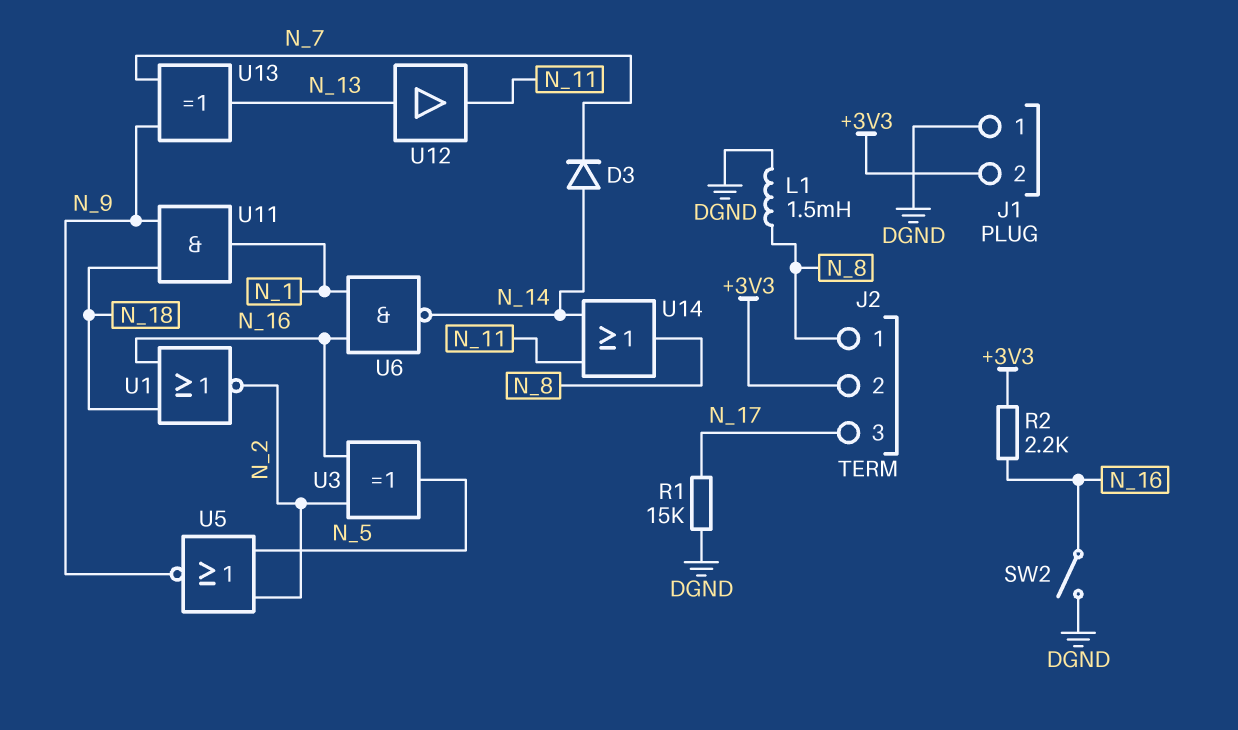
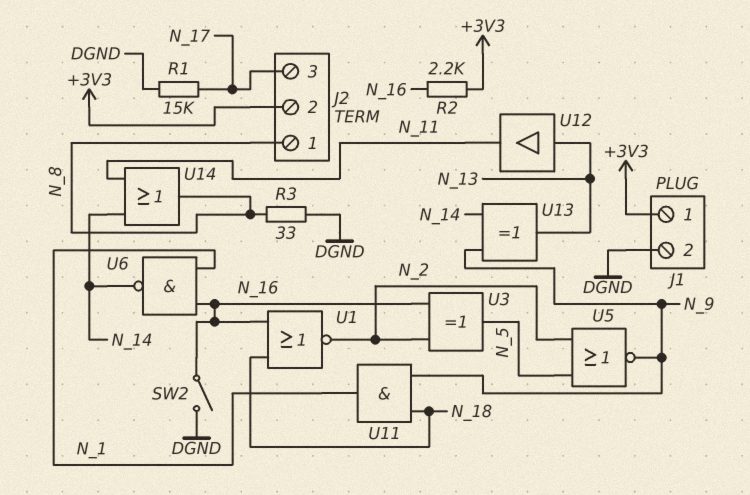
D3: diode (A N_14, K N_7) -> none
J1 pin 1: DGND -> +3V3
J1 pin 2: +3V3 -> DGND
L1: 1.5mH (DGND, N_8) -> none
R3: none -> 33 (DGND, N_8)
U13: XOR (in N_7, in N_9, out N_13) -> XOR (in N_9, in N_14, out N_13)

